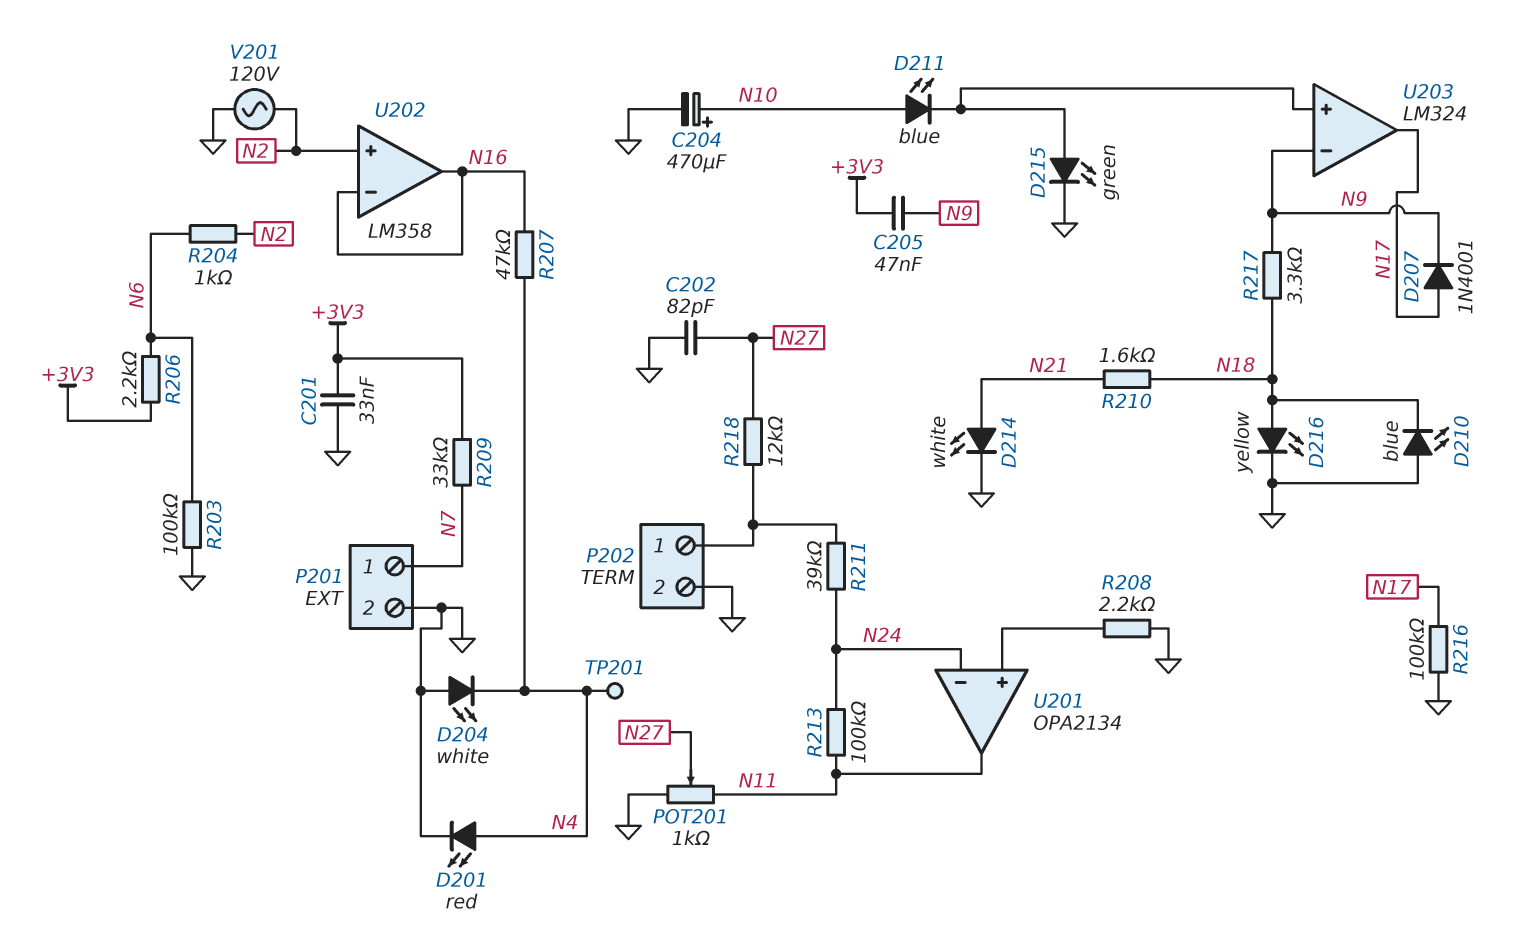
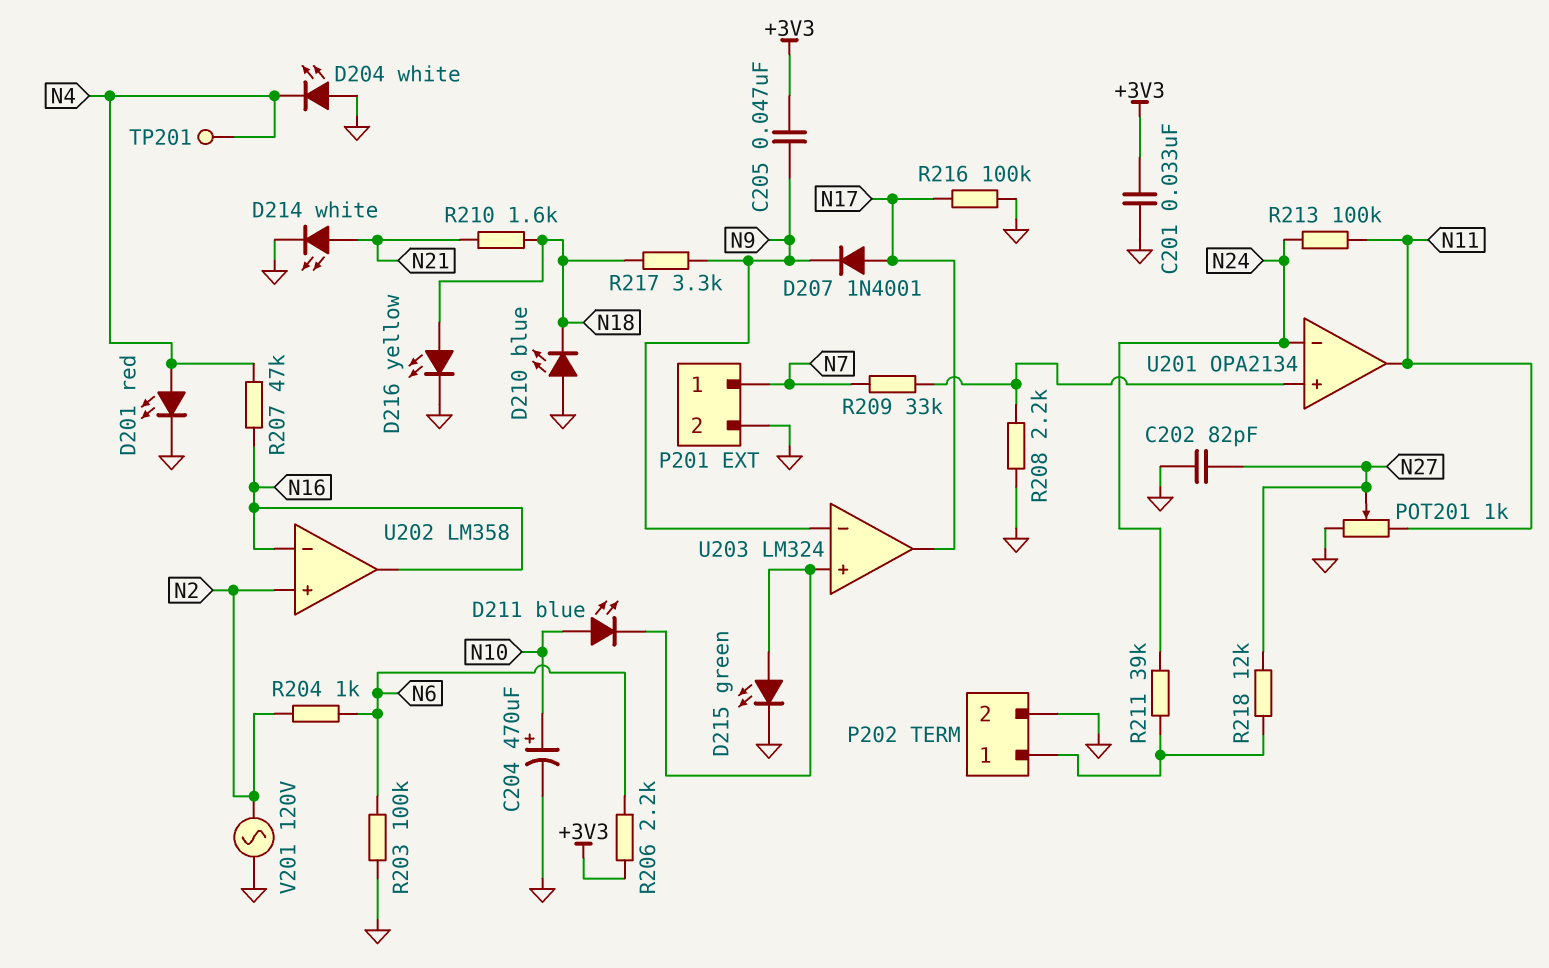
R209: 33k (+3V3, N7) -> 33k (N7, U201/in+)

